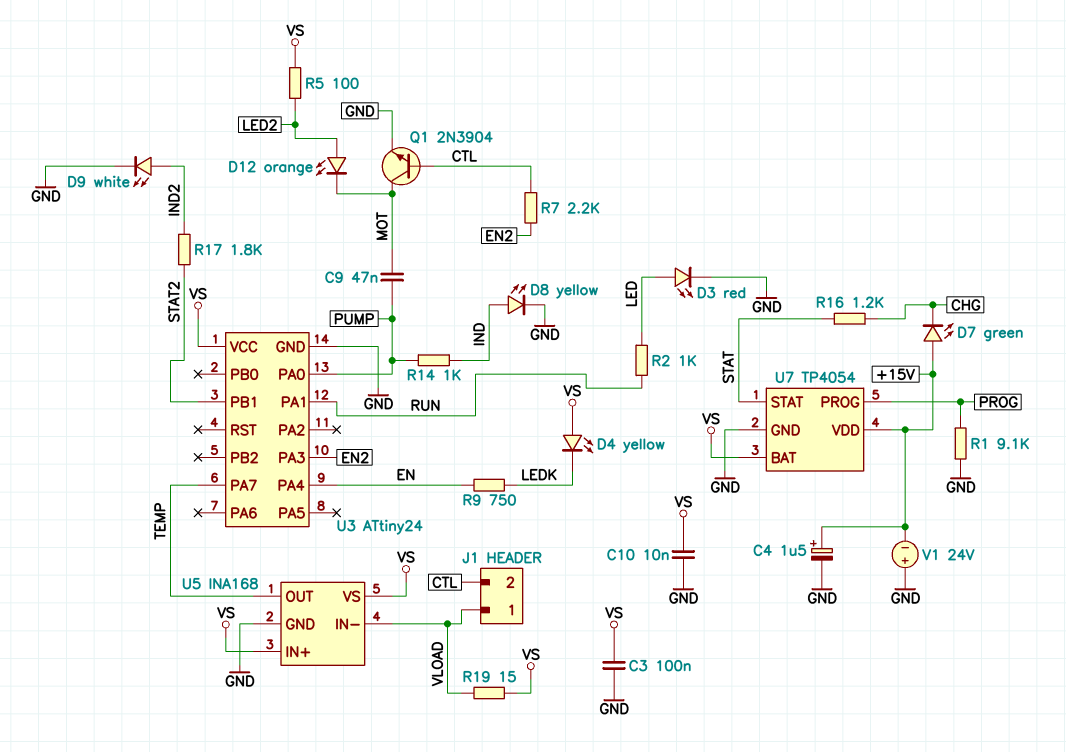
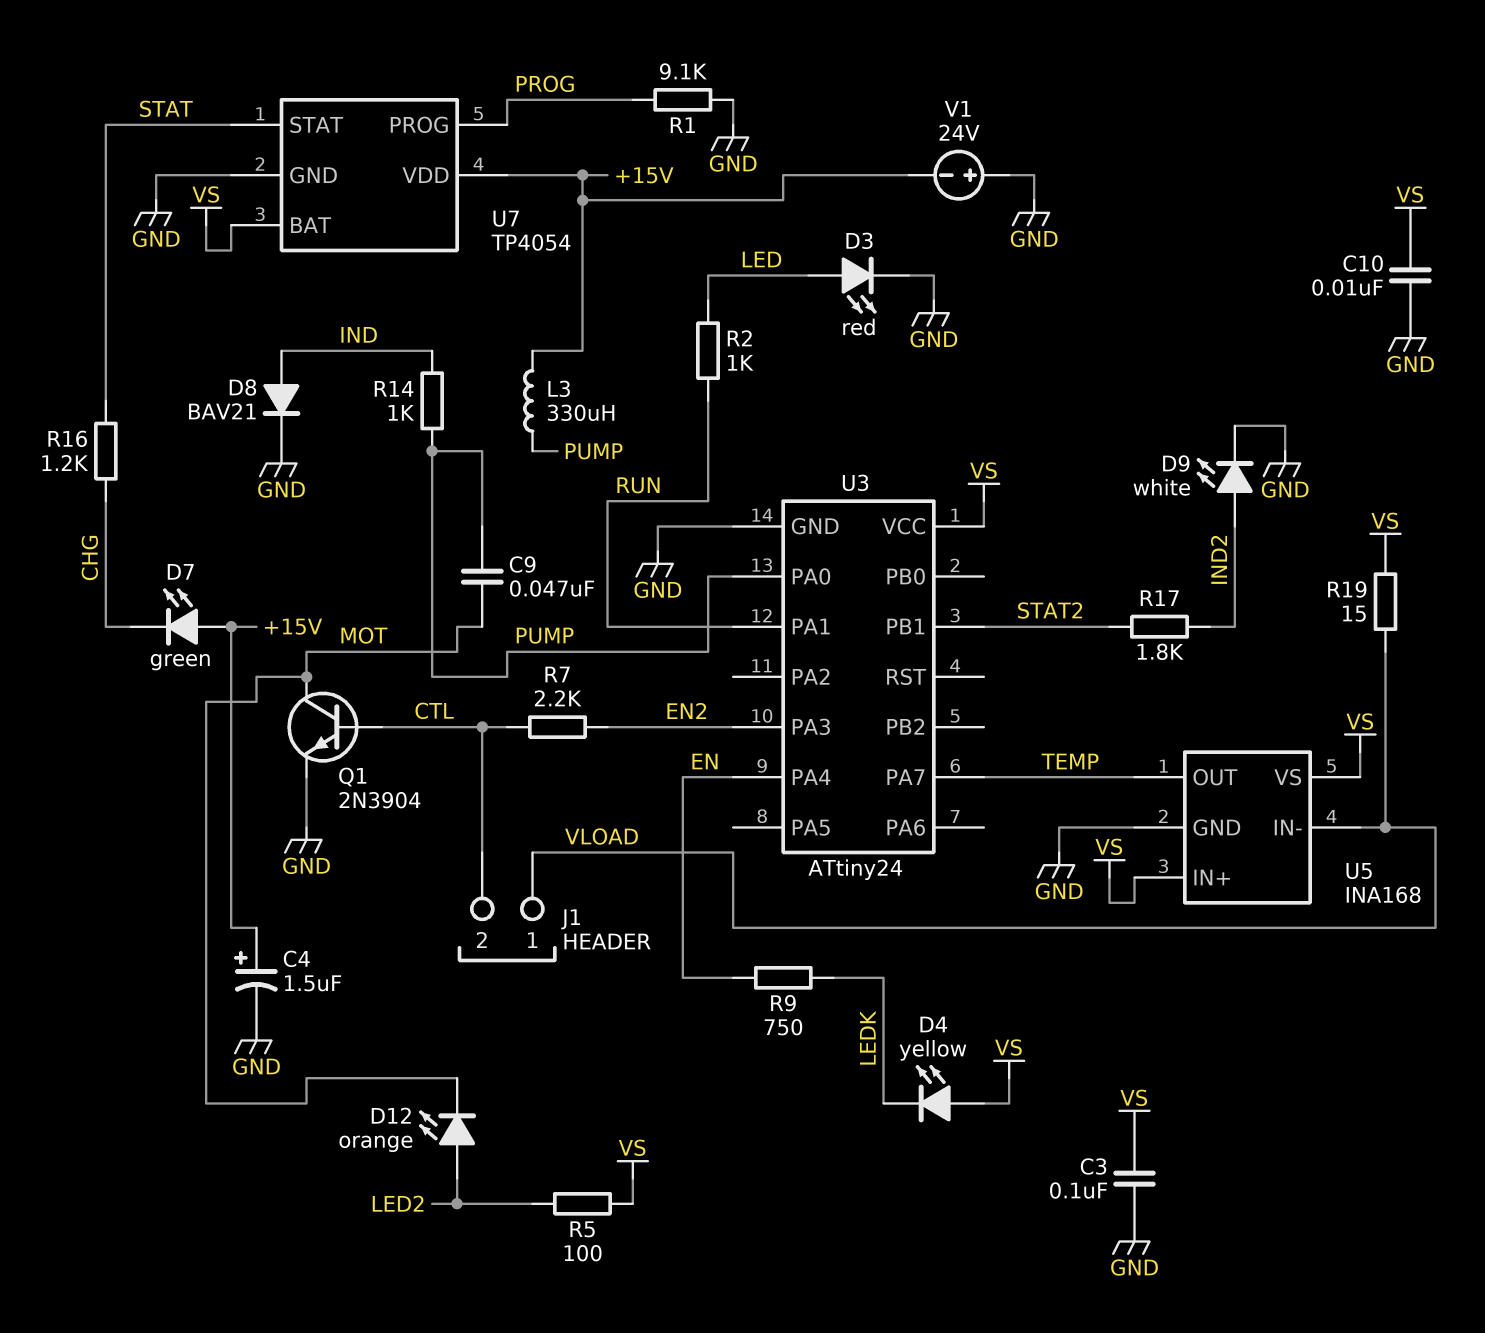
D8: LED yellow (A IND, K GND) -> diode BAV21 (A IND, K GND)
L3: none -> 330uH (+15V, PUMP)

